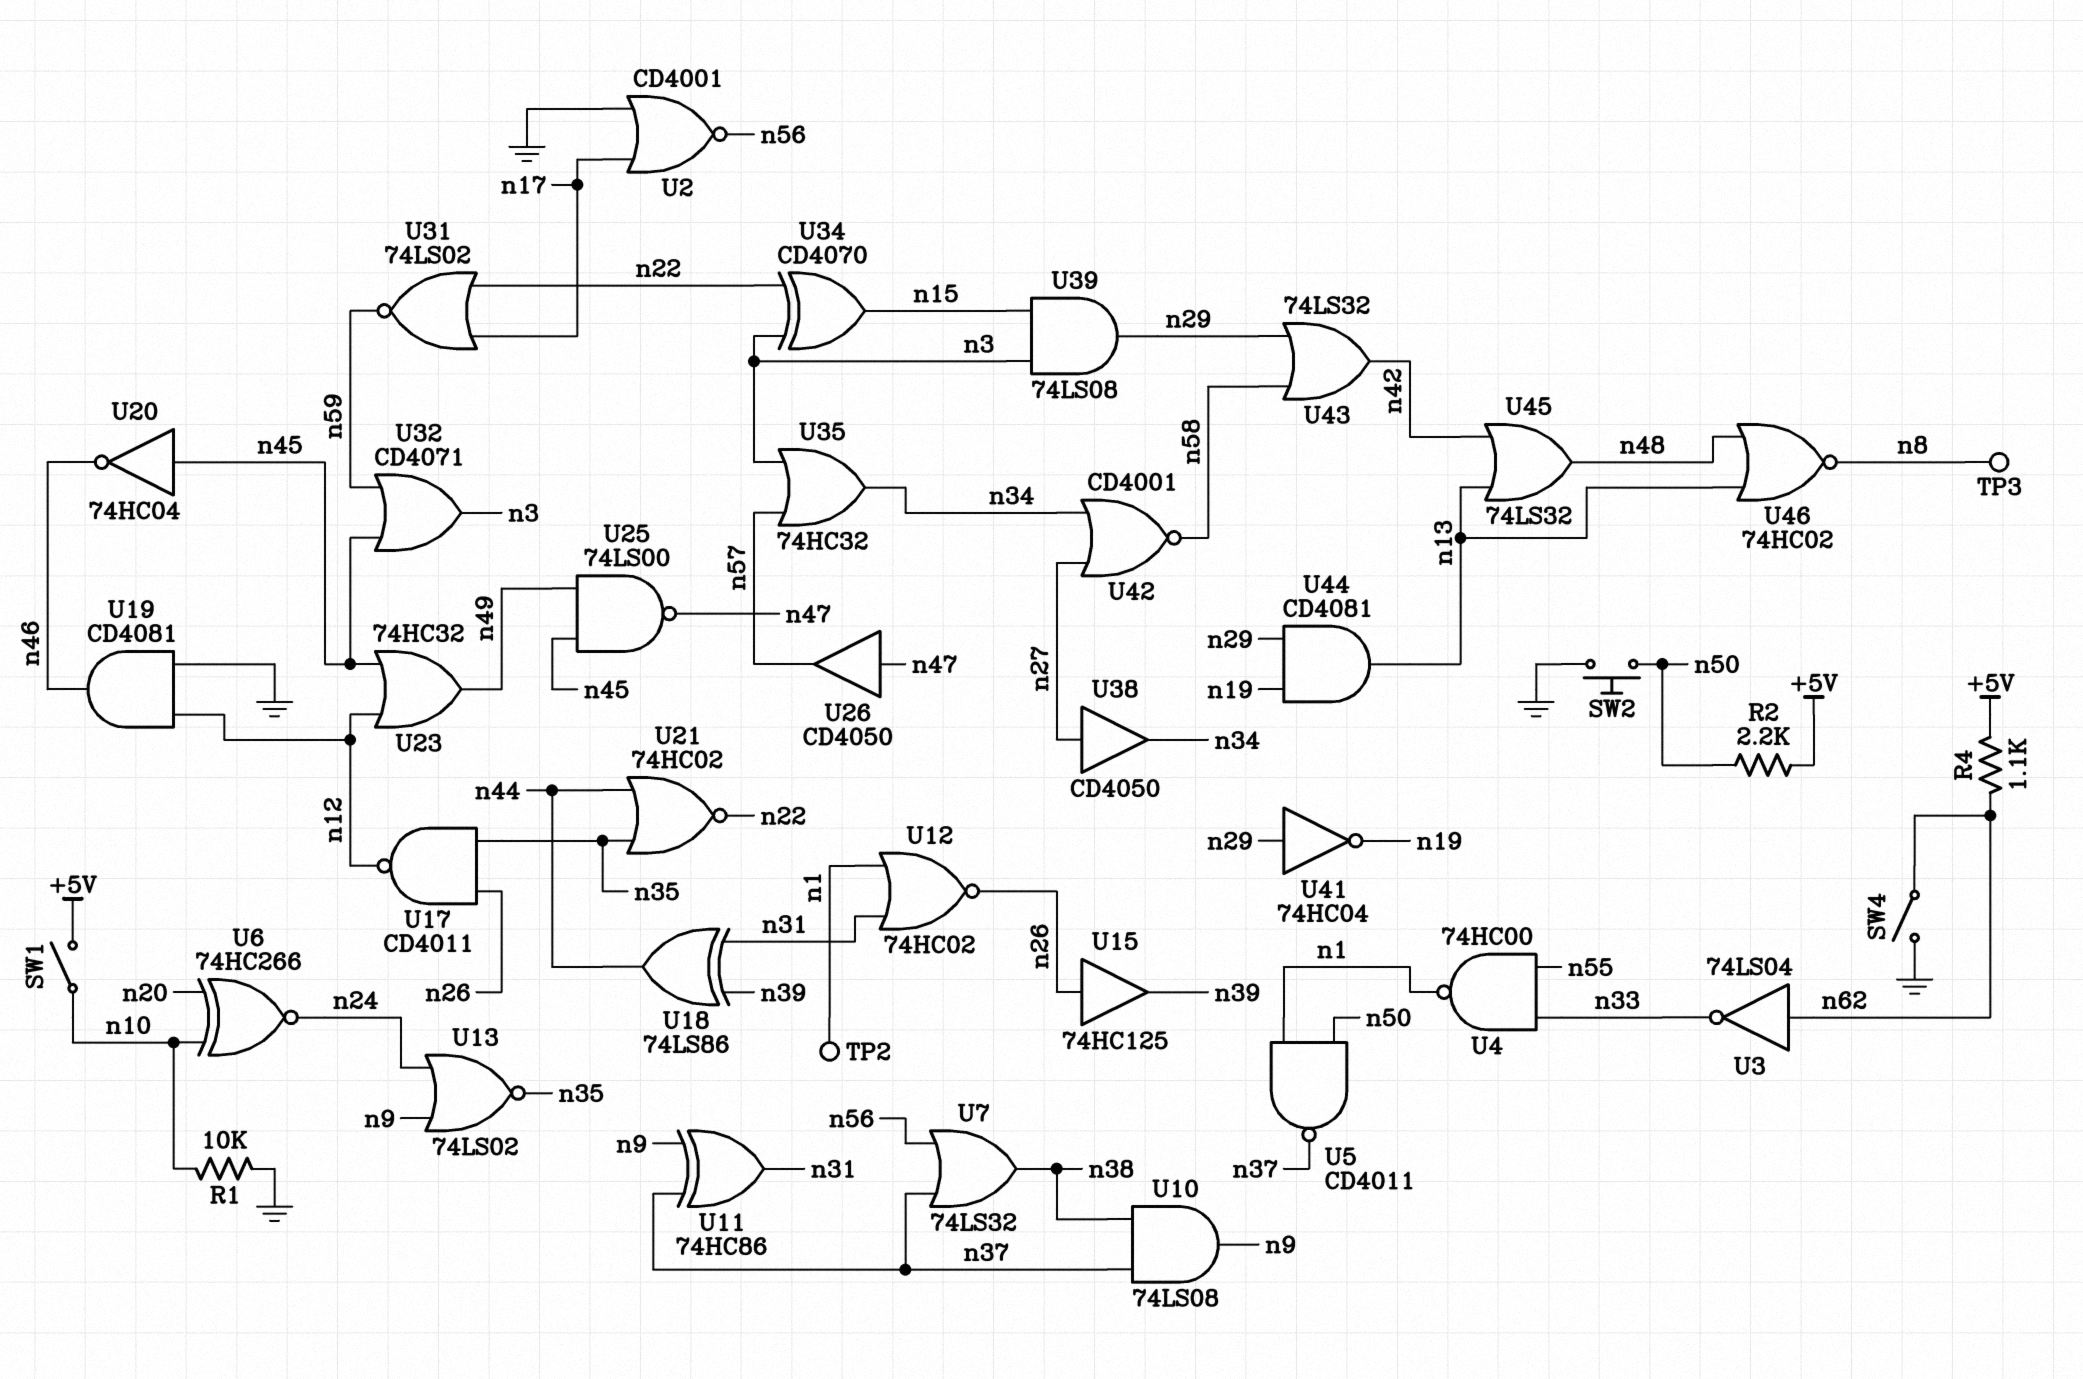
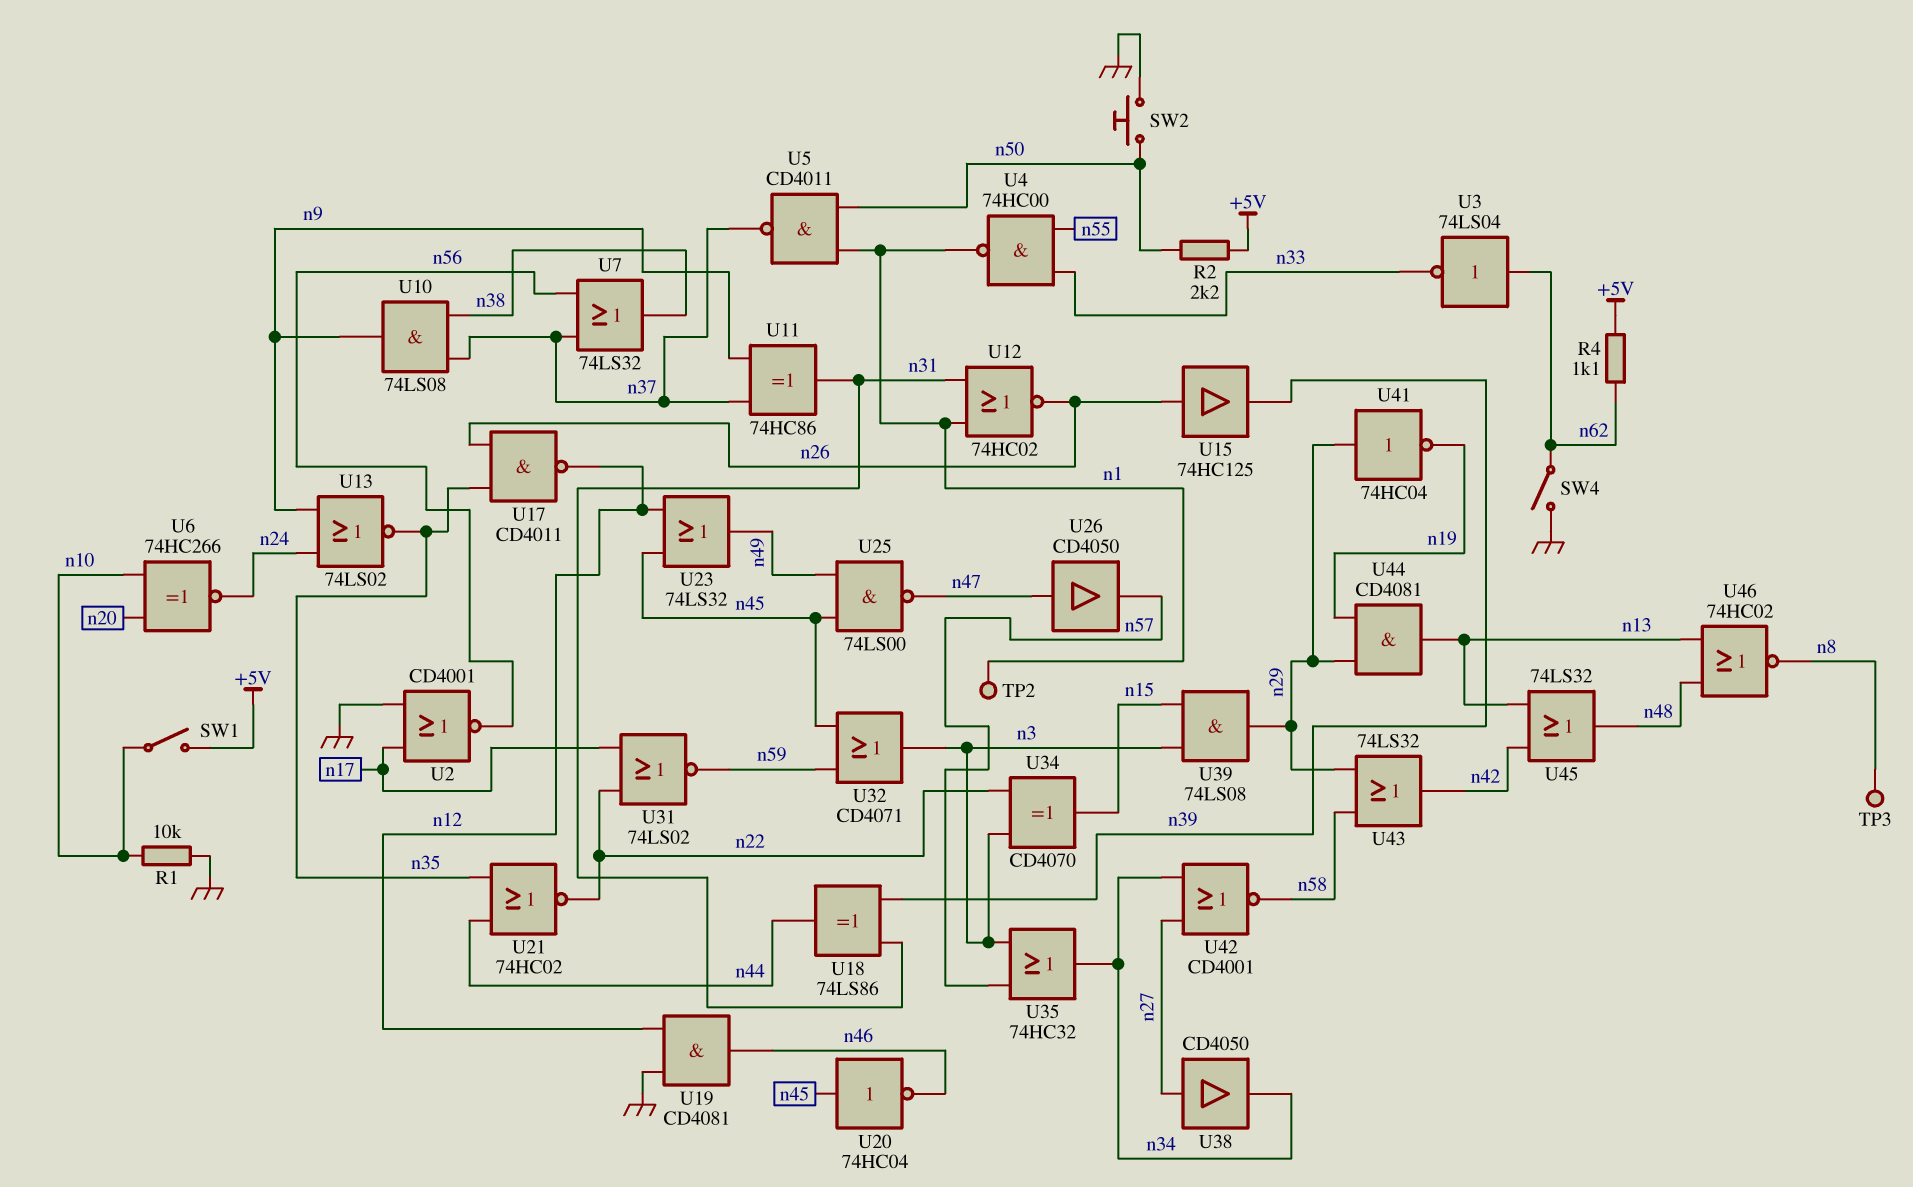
U23: OR 74HC32 (in n12, in n45, out n49) -> OR 74LS32 (in n12, in n45, out n49)

